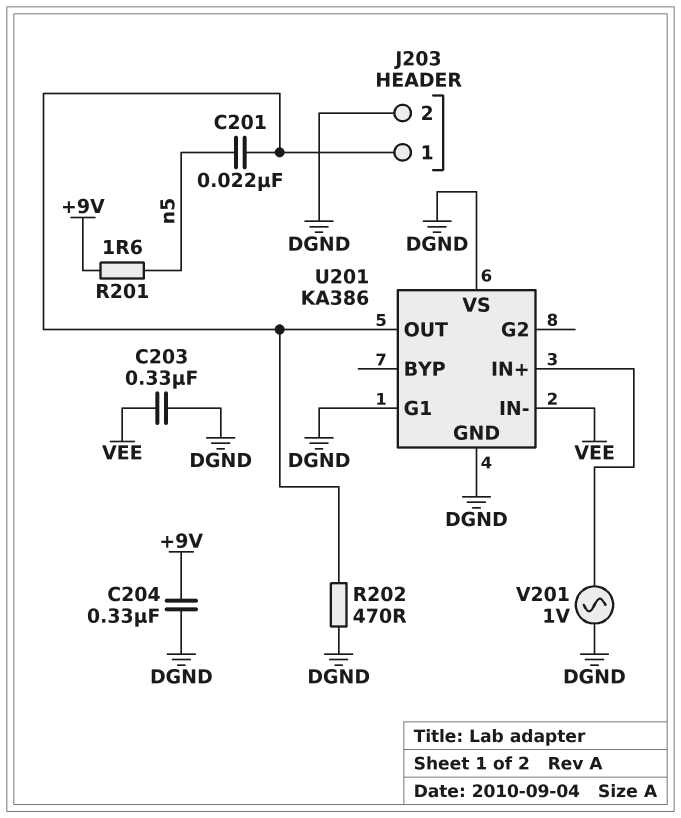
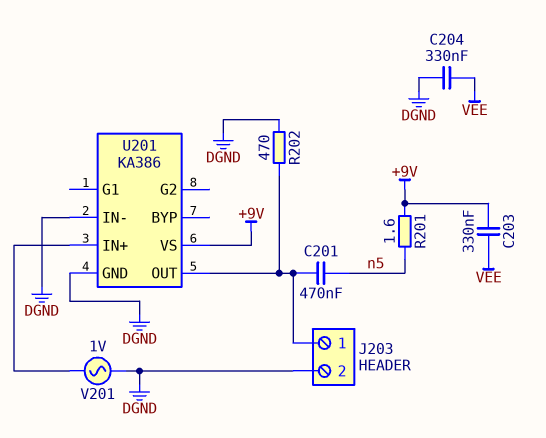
C201: 22nF (J203/1, n5) -> 470nF (J203/1, n5)
C203: 330nF (DGND, VEE) -> 330nF (+9V, VEE)
C204: 330nF (+9V, DGND) -> 330nF (DGND, VEE)
U201 pin G1: DGND -> none
U201 pin IN-: VEE -> DGND
U201 pin VS: DGND -> +9V

